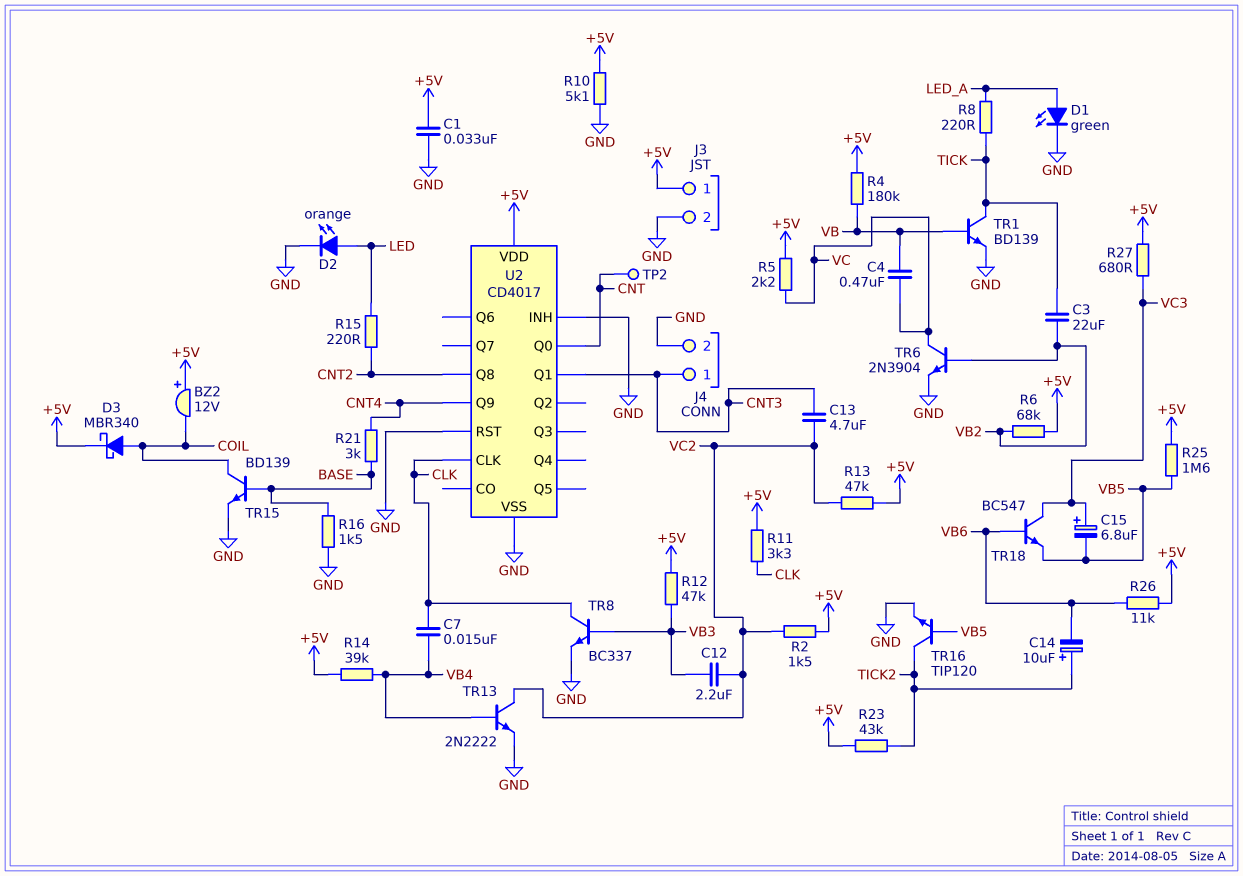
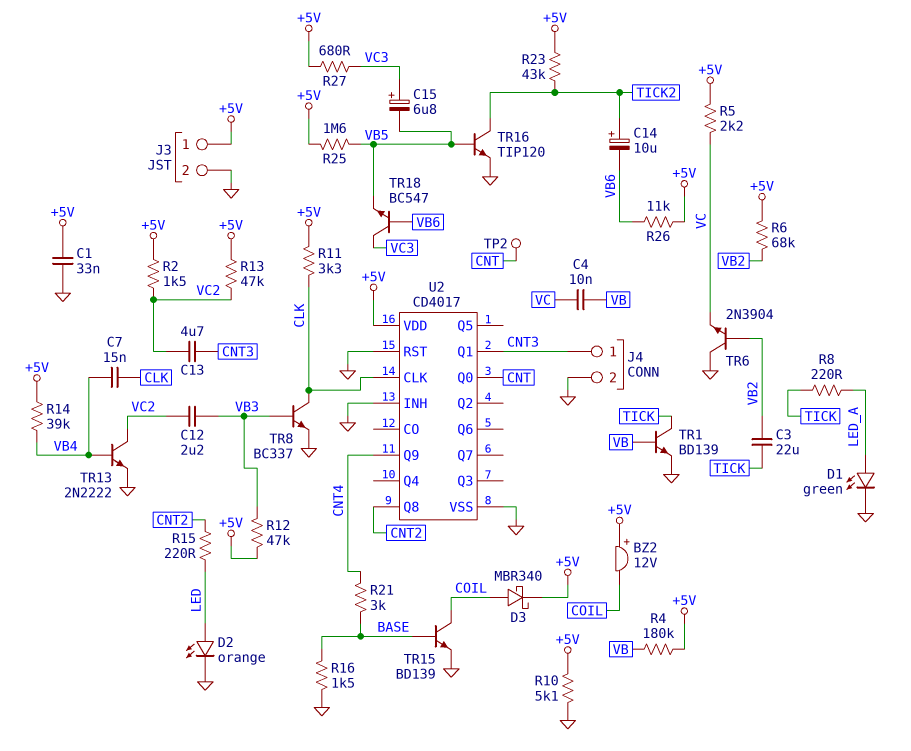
C4: 470nF (VB, VC) -> 10nF (VB, VC)
TR6: NPN 2N3904 (B VB2, C VC, E GND) -> NPN 2N3904 (B VB2, C GND, E VC)

